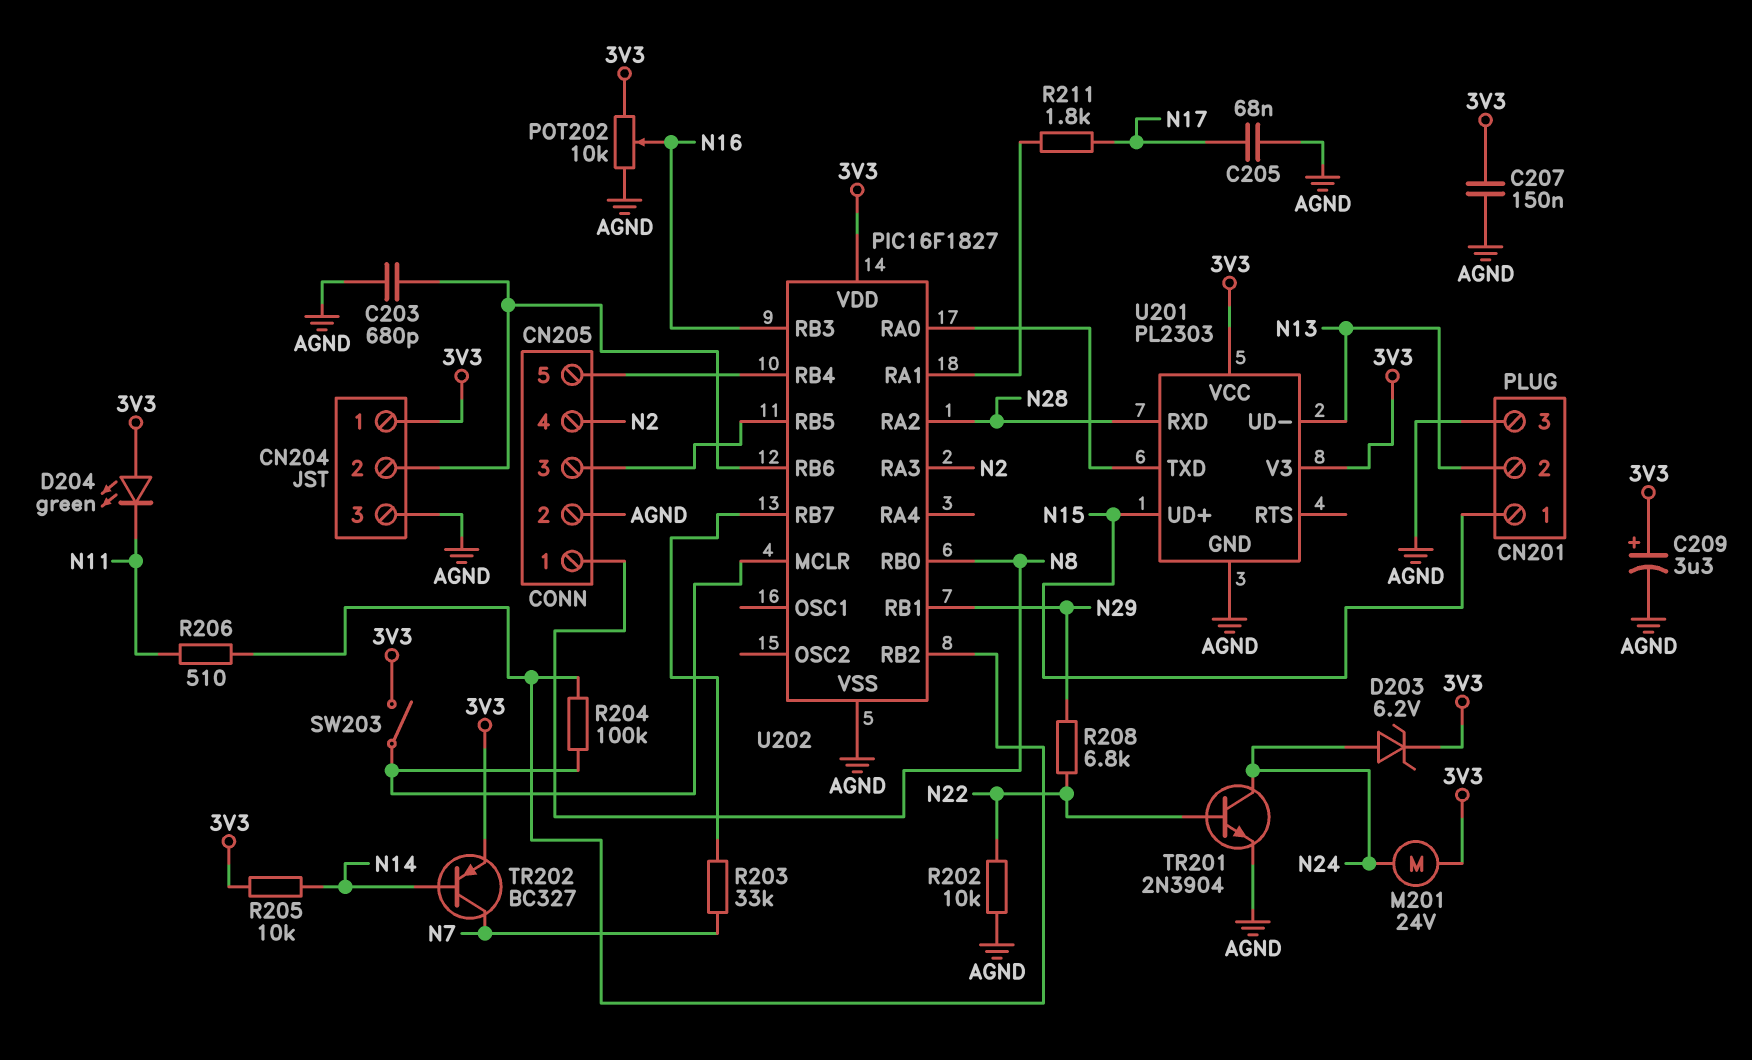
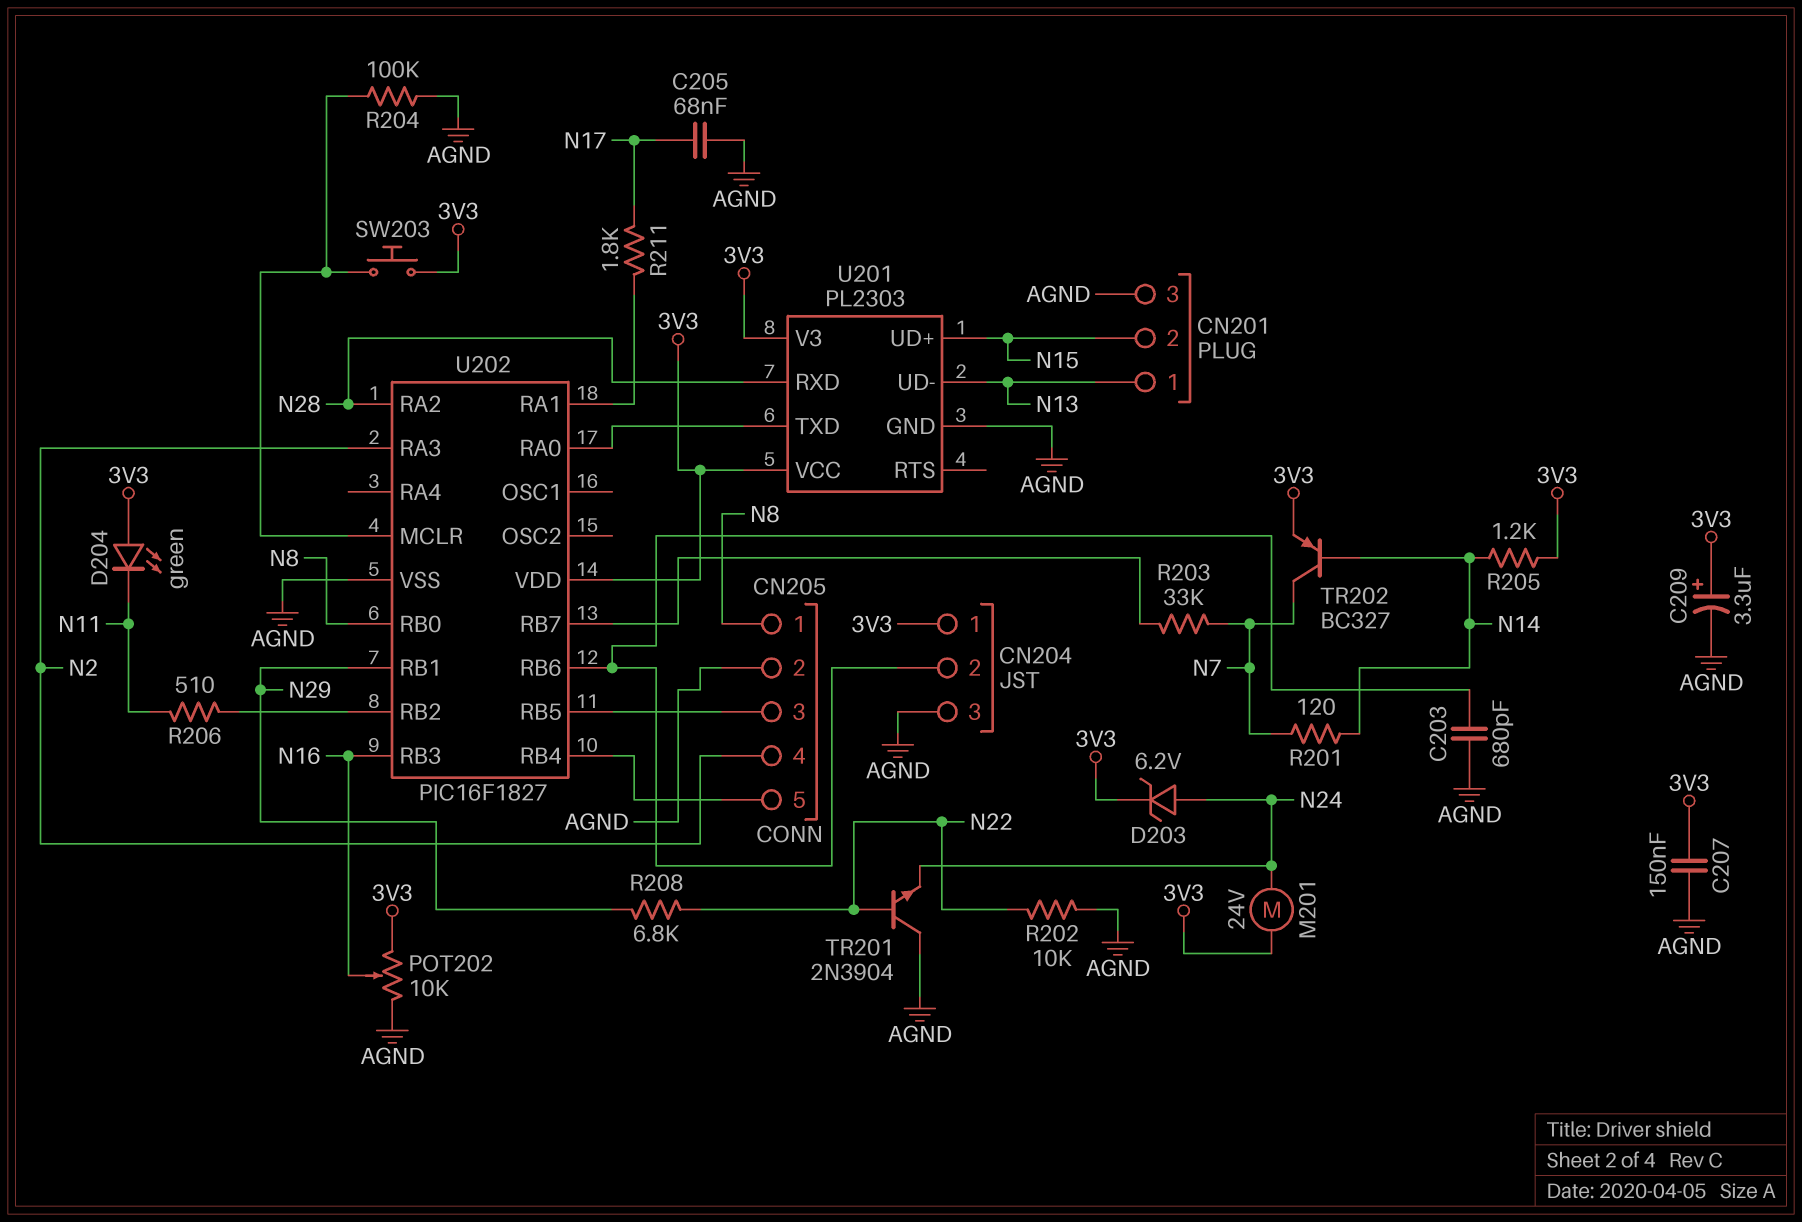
CN201 pin 1: N15 -> N13
CN201 pin 2: N13 -> N15
R201: none -> 120 (N7, N14)
R204: 100k (U202/MCLR, U202/RB2) -> 100k (AGND, U202/MCLR)
R205: 10k (3V3, N14) -> 1.2k (3V3, N14)
SW203: switch (3V3, U202/MCLR) -> button (3V3, U202/MCLR)
TR201: NPN 2N3904 (B N22, C N24, E AGND) -> NPN 2N3904 (B N22, C AGND, E N24)

